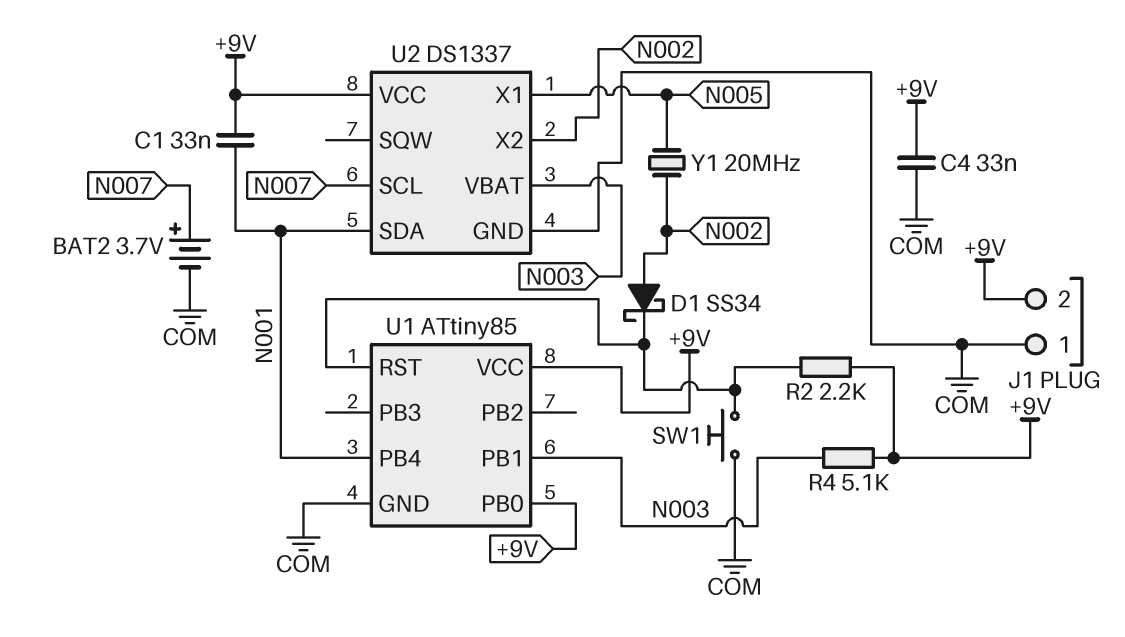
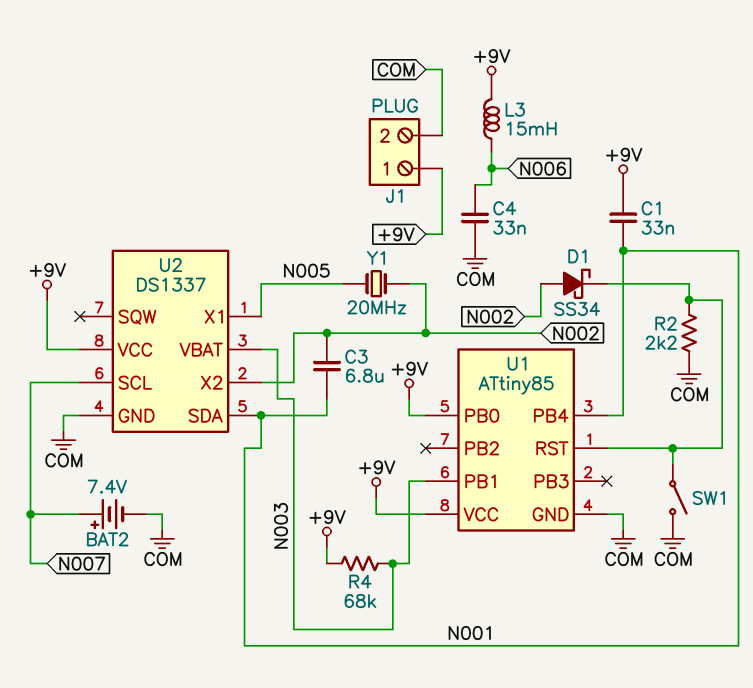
BAT2: 3.7V (plus N007, minus COM) -> 7.4V (plus N007, minus COM)
C3: none -> 6.8uF (N001, N002)
C4: 33nF (+9V, COM) -> 33nF (COM, N006)
J1 pin 1: COM -> +9V
J1 pin 2: +9V -> COM
L3: none -> 15mH (+9V, N006)
R2: 2.2k (+9V, U1/RST) -> 2.2k (COM, U1/RST)
R4: 5.1k (+9V, N003) -> 68k (+9V, N003)
SW1: button (COM, U1/RST) -> switch (COM, U1/RST)

